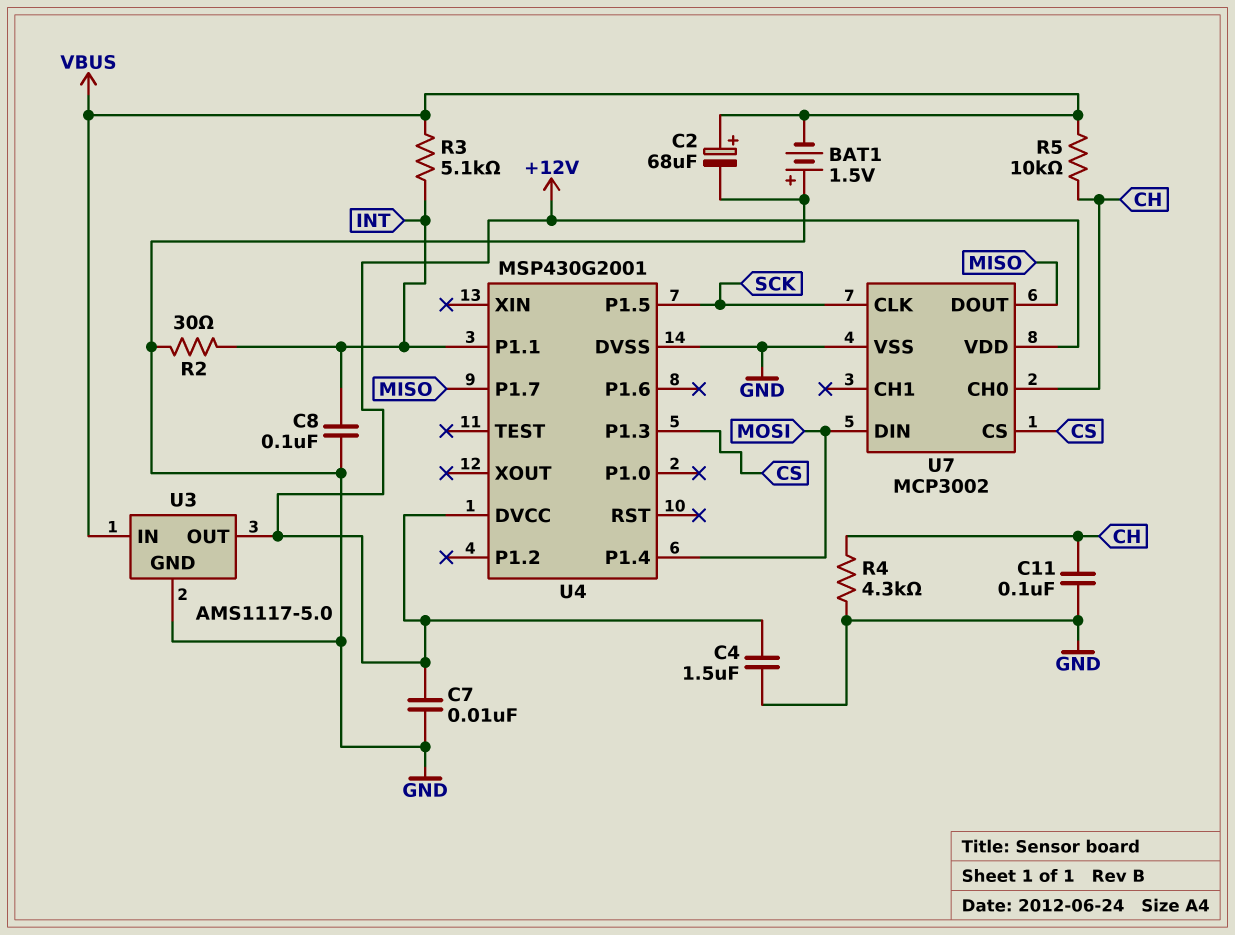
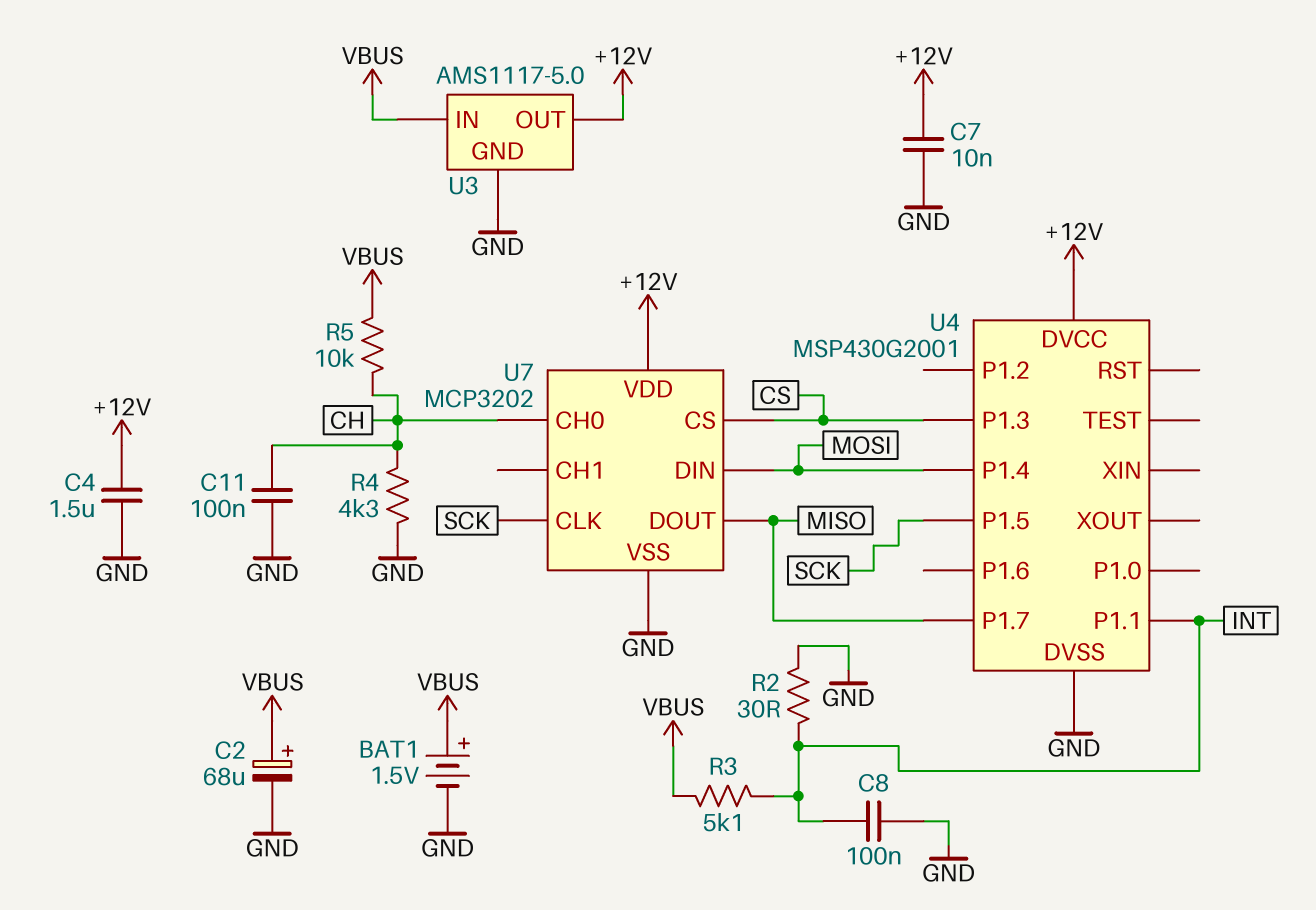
BAT1: 1.5V (plus GND, minus VBUS) -> 1.5V (plus VBUS, minus GND)
U7: MCP3002 -> MCP3202

